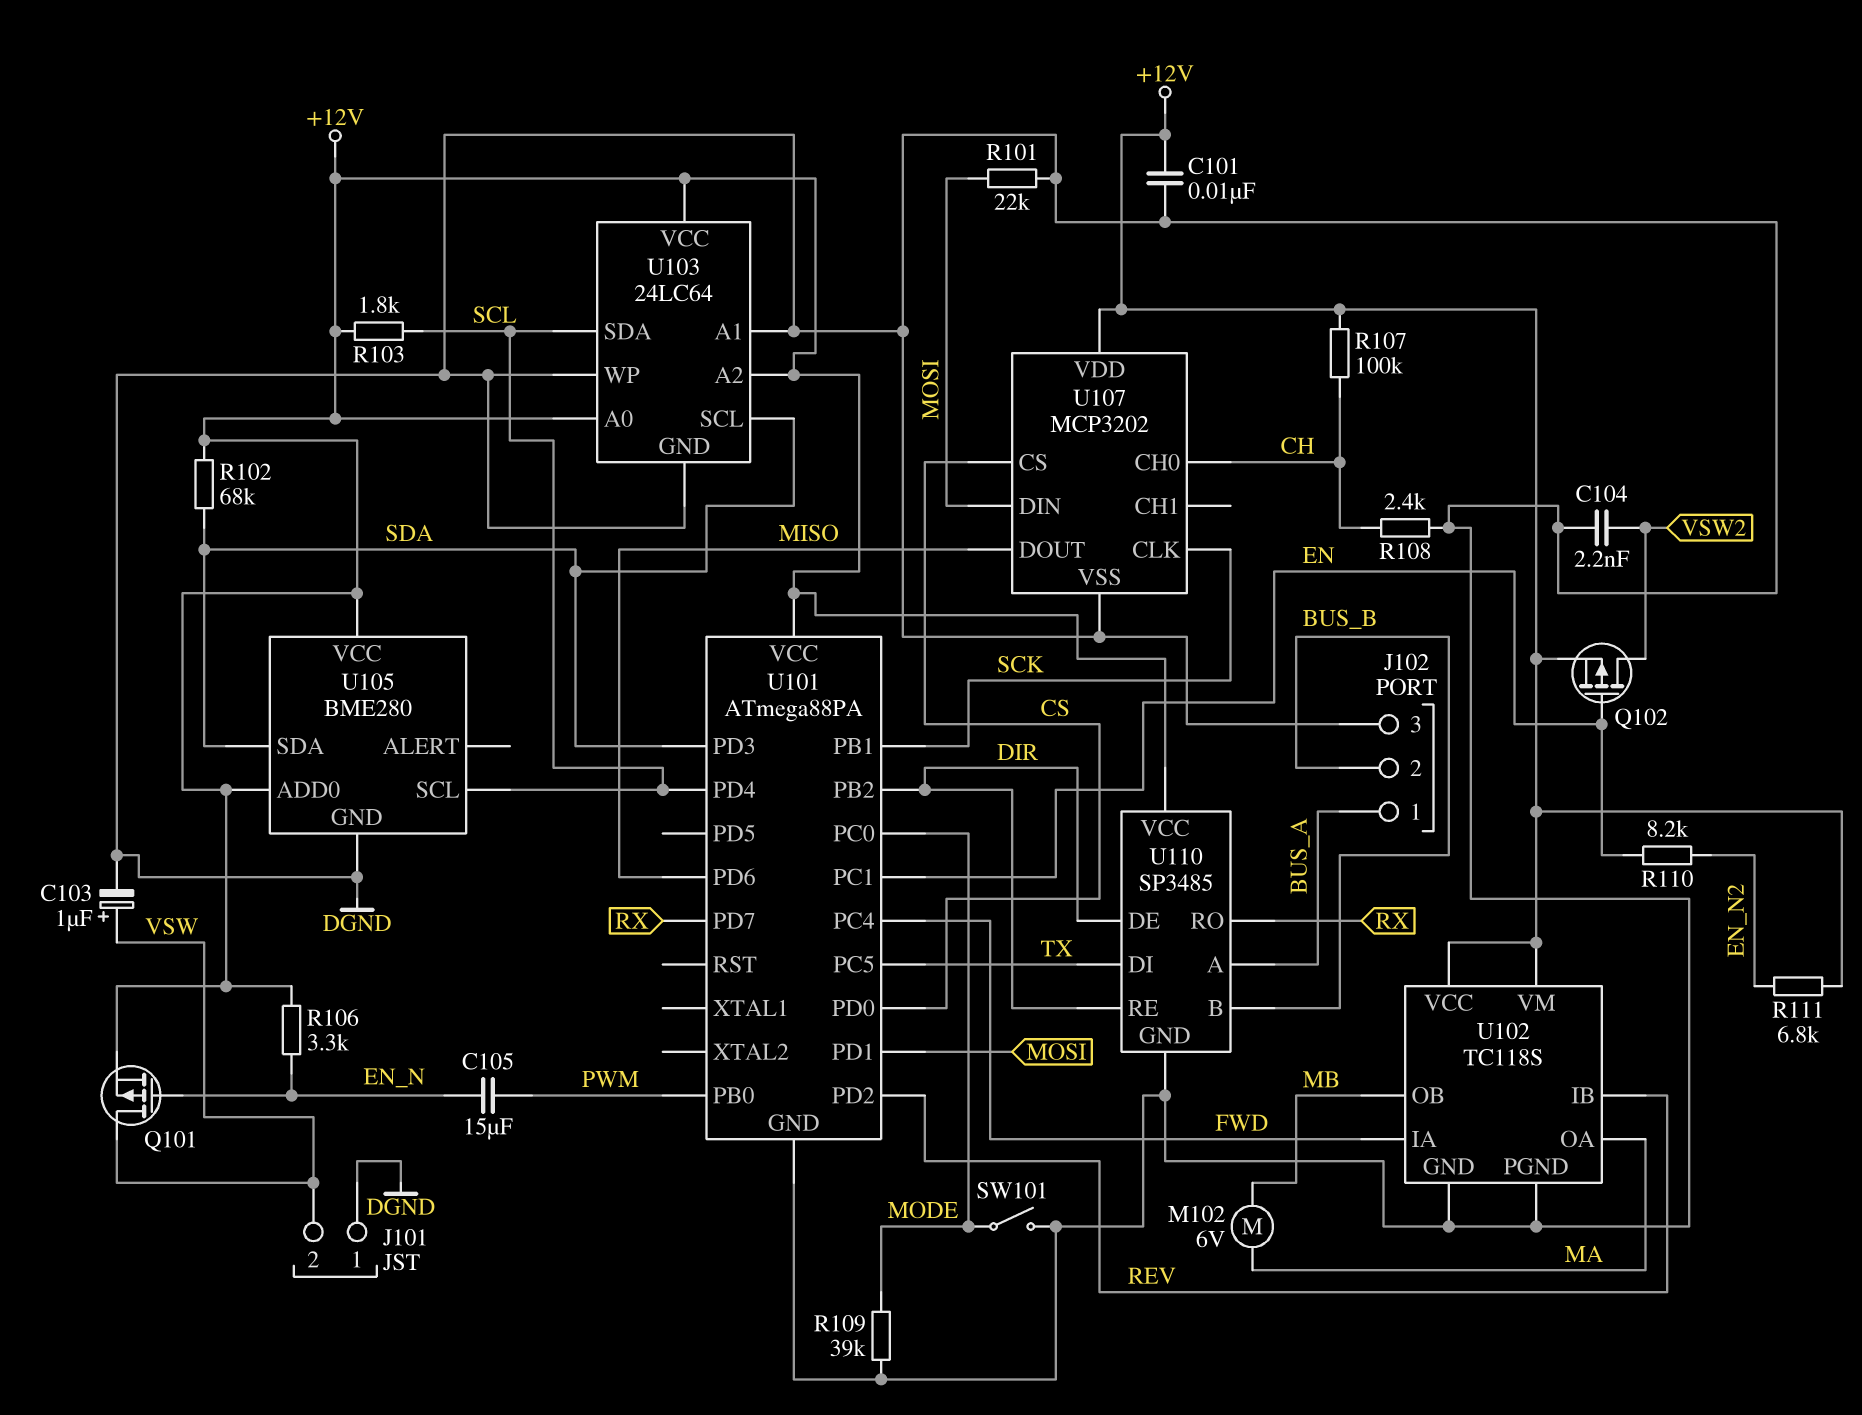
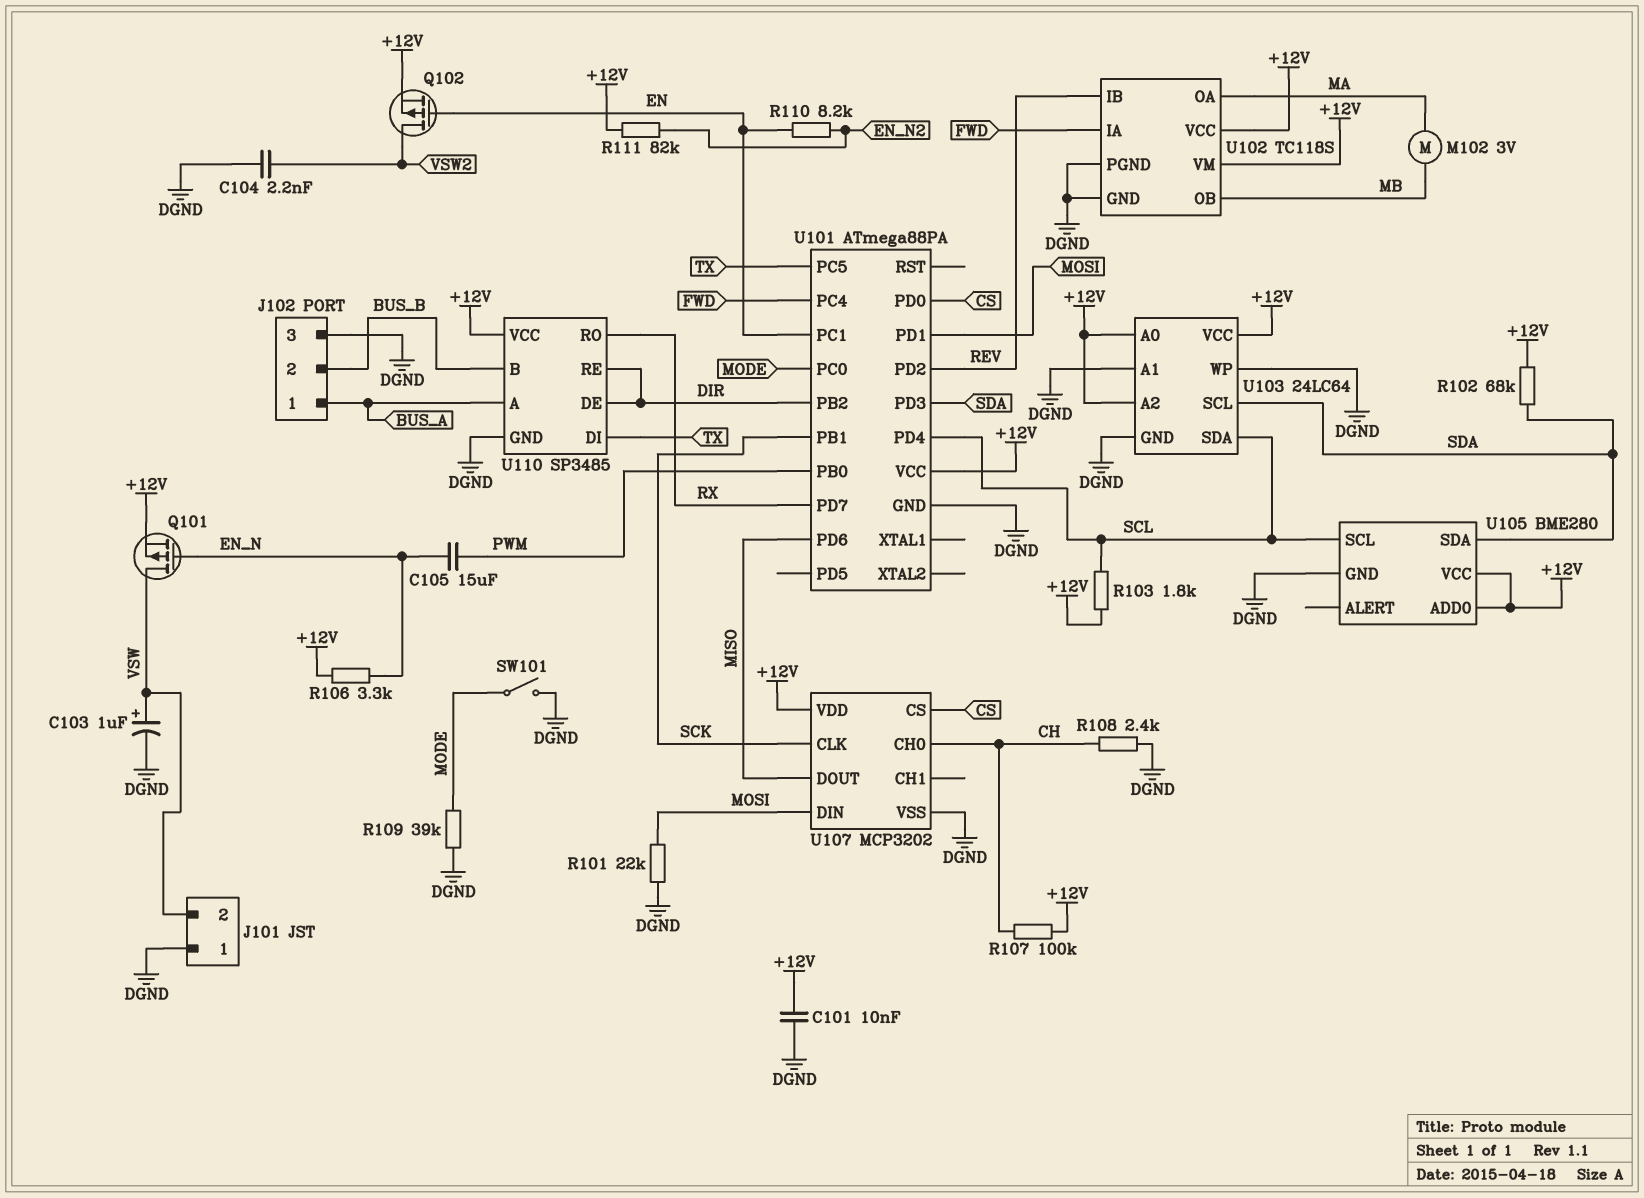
M102: motor 6V (MA, MB) -> motor 3V (MA, MB)
R111: 6.8k (+12V, EN_N2) -> 82k (+12V, EN_N2)

